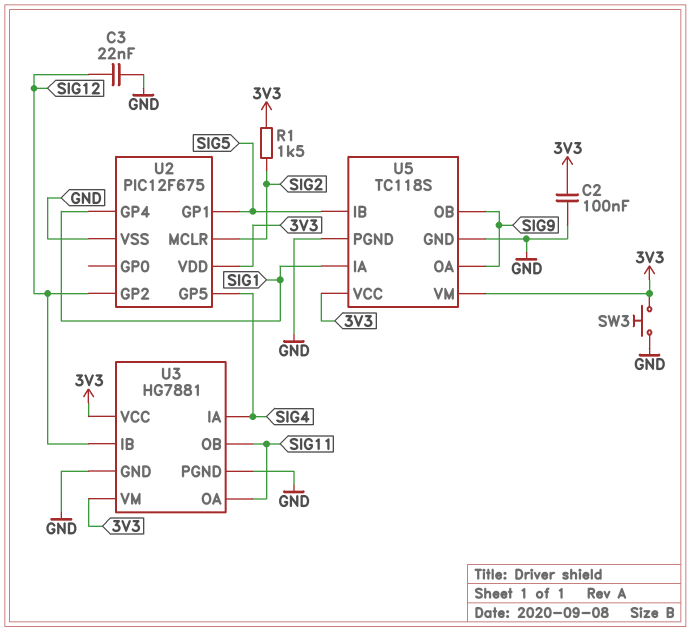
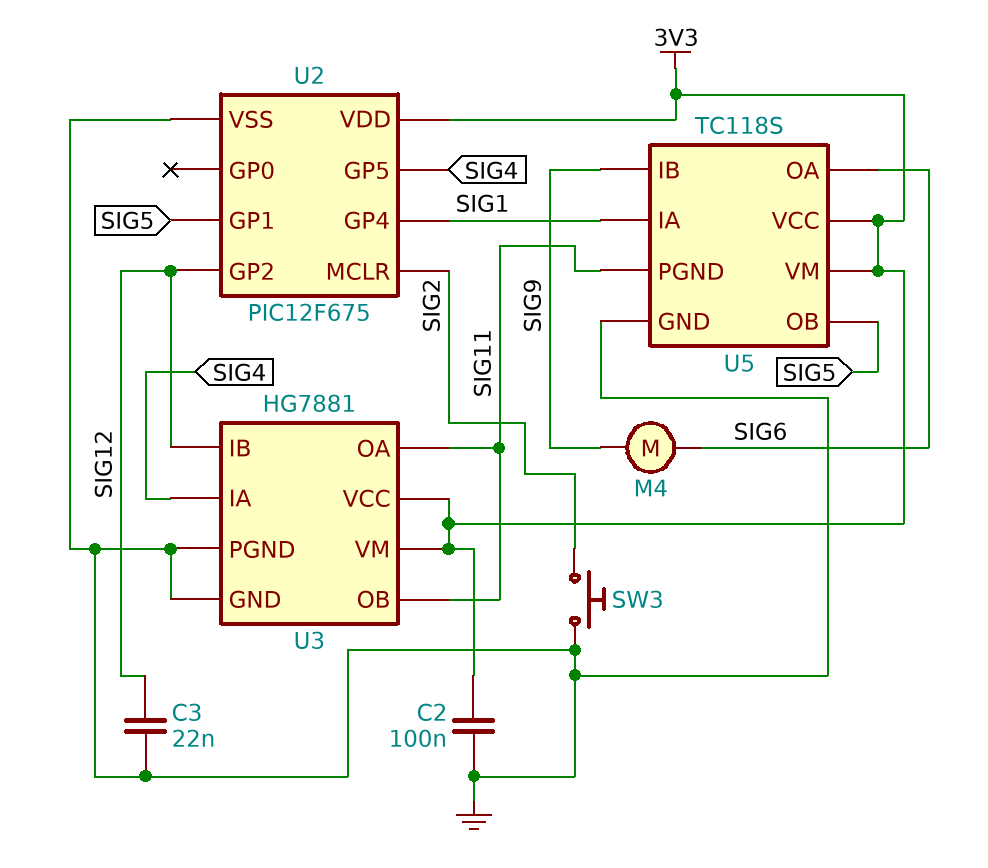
M4: none -> motor (SIG6, SIG9)
R1: 1.5k (3V3, SIG2) -> none
SW3: button (3V3, GND) -> button (GND, SIG2)
U5 pin IB: SIG5 -> SIG9
U5 pin OA: SIG9 -> SIG6
U5 pin OB: SIG9 -> SIG5
U5 pin PGND: GND -> SIG11

